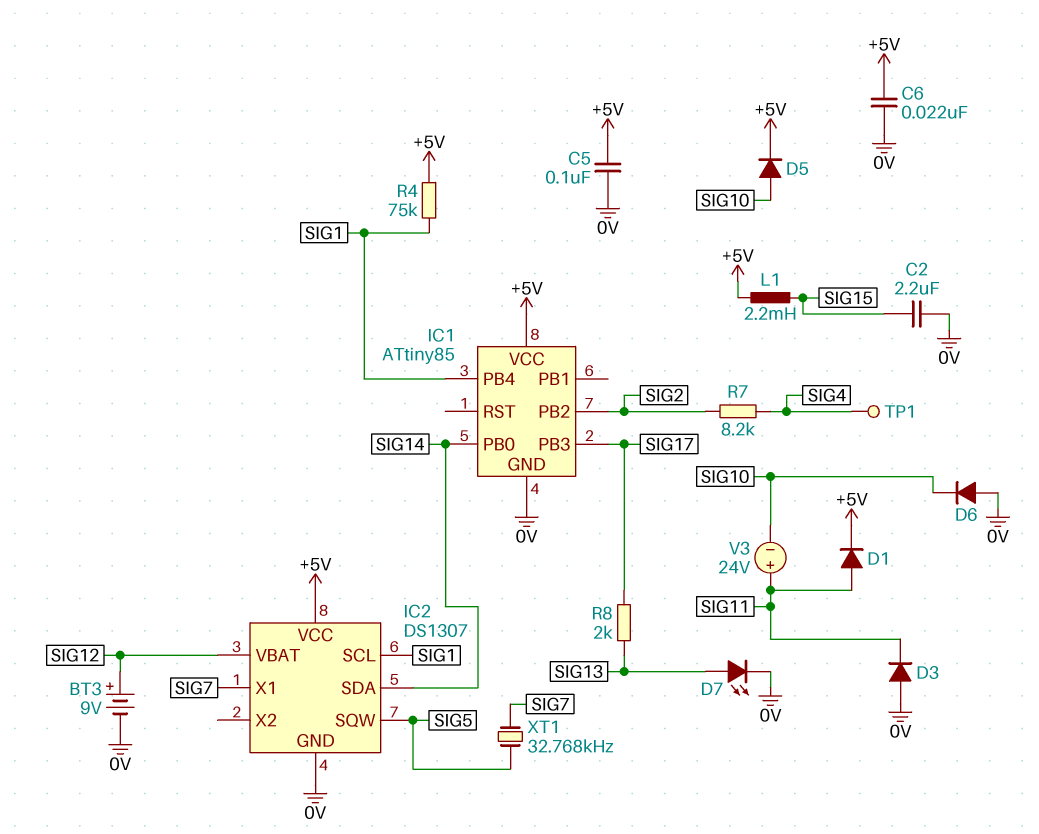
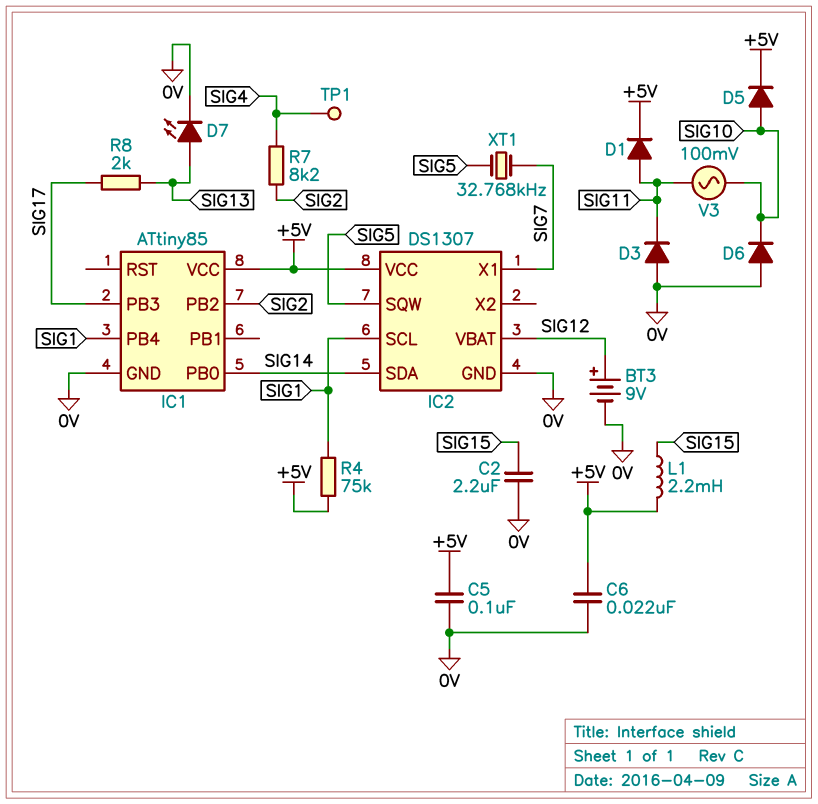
V3: 24V (plus SIG11, minus SIG10) -> AC 100mV (SIG10, SIG11)

